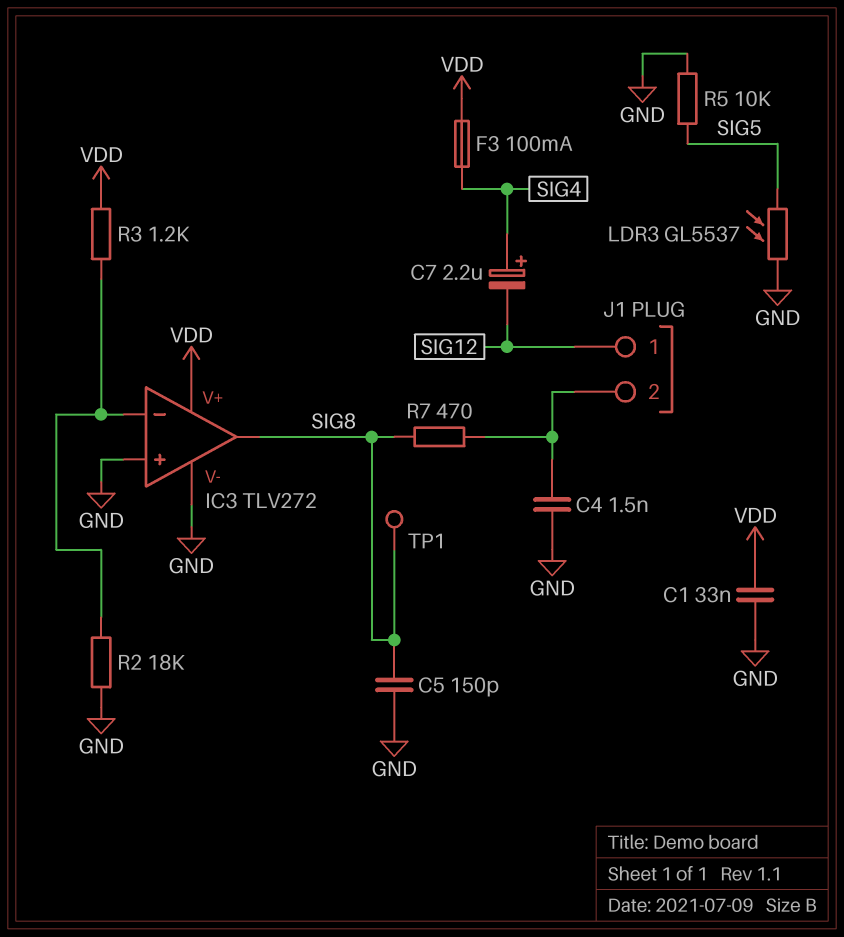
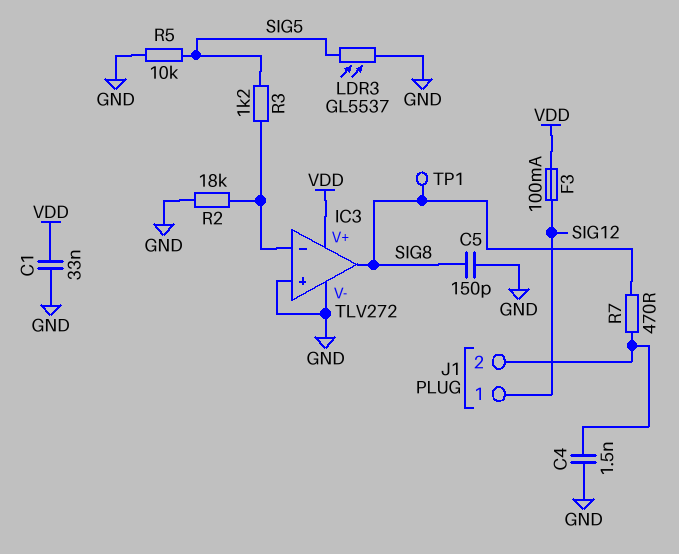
C7: 2.2uF (plus SIG4, minus SIG12) -> none
F3: 100mA (SIG4, VDD) -> 100mA (SIG12, VDD)
R3: 1.2k (IC3/in-, VDD) -> 1.2k (IC3/in-, SIG5)

